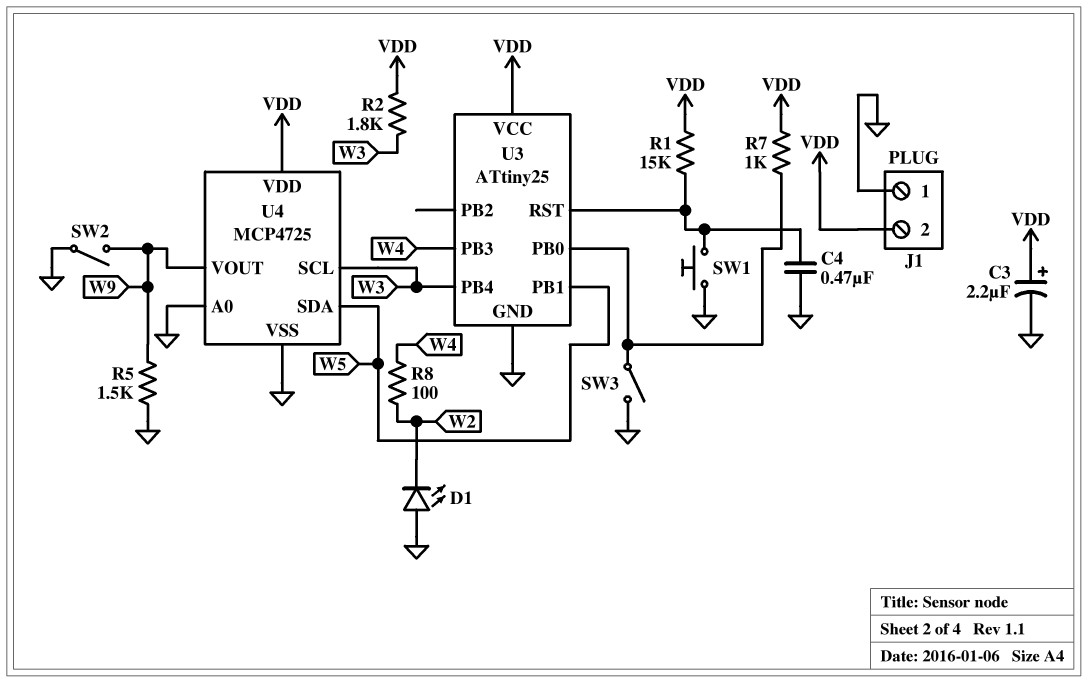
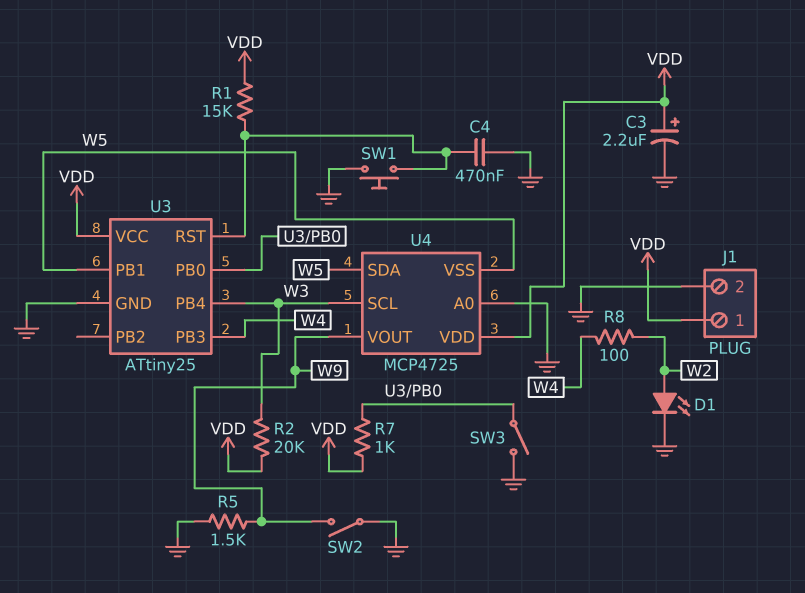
D1: LED (A GND, K W2) -> LED (A W2, K GND)
J1 pin 1: GND -> VDD
J1 pin 2: VDD -> GND
R2: 1.8k (VDD, W3) -> 20k (VDD, W3)
U4 pin VSS: GND -> W5

